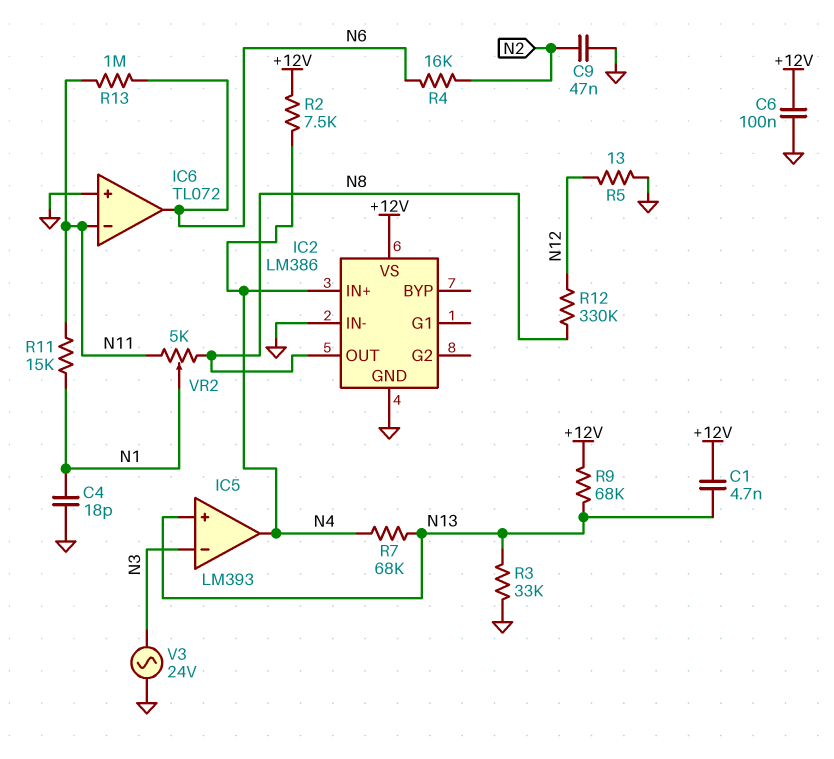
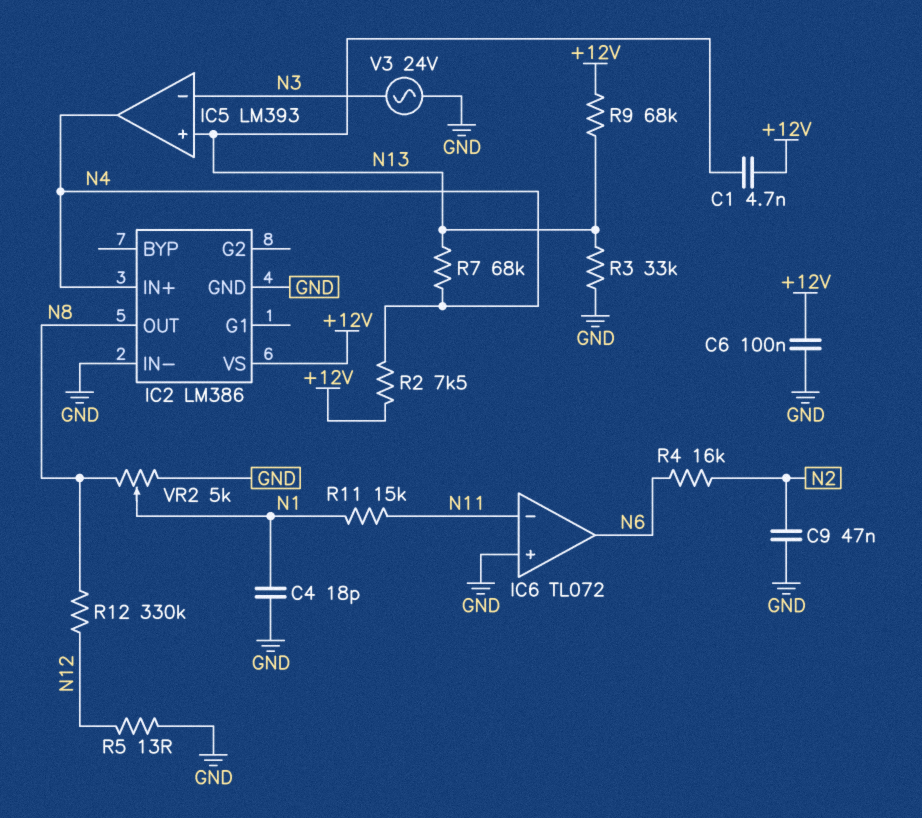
R13: 1M (N6, N11) -> none
VR2: 5k (N8, N11, wiper N1) -> 5k (GND, N8, wiper N1)

